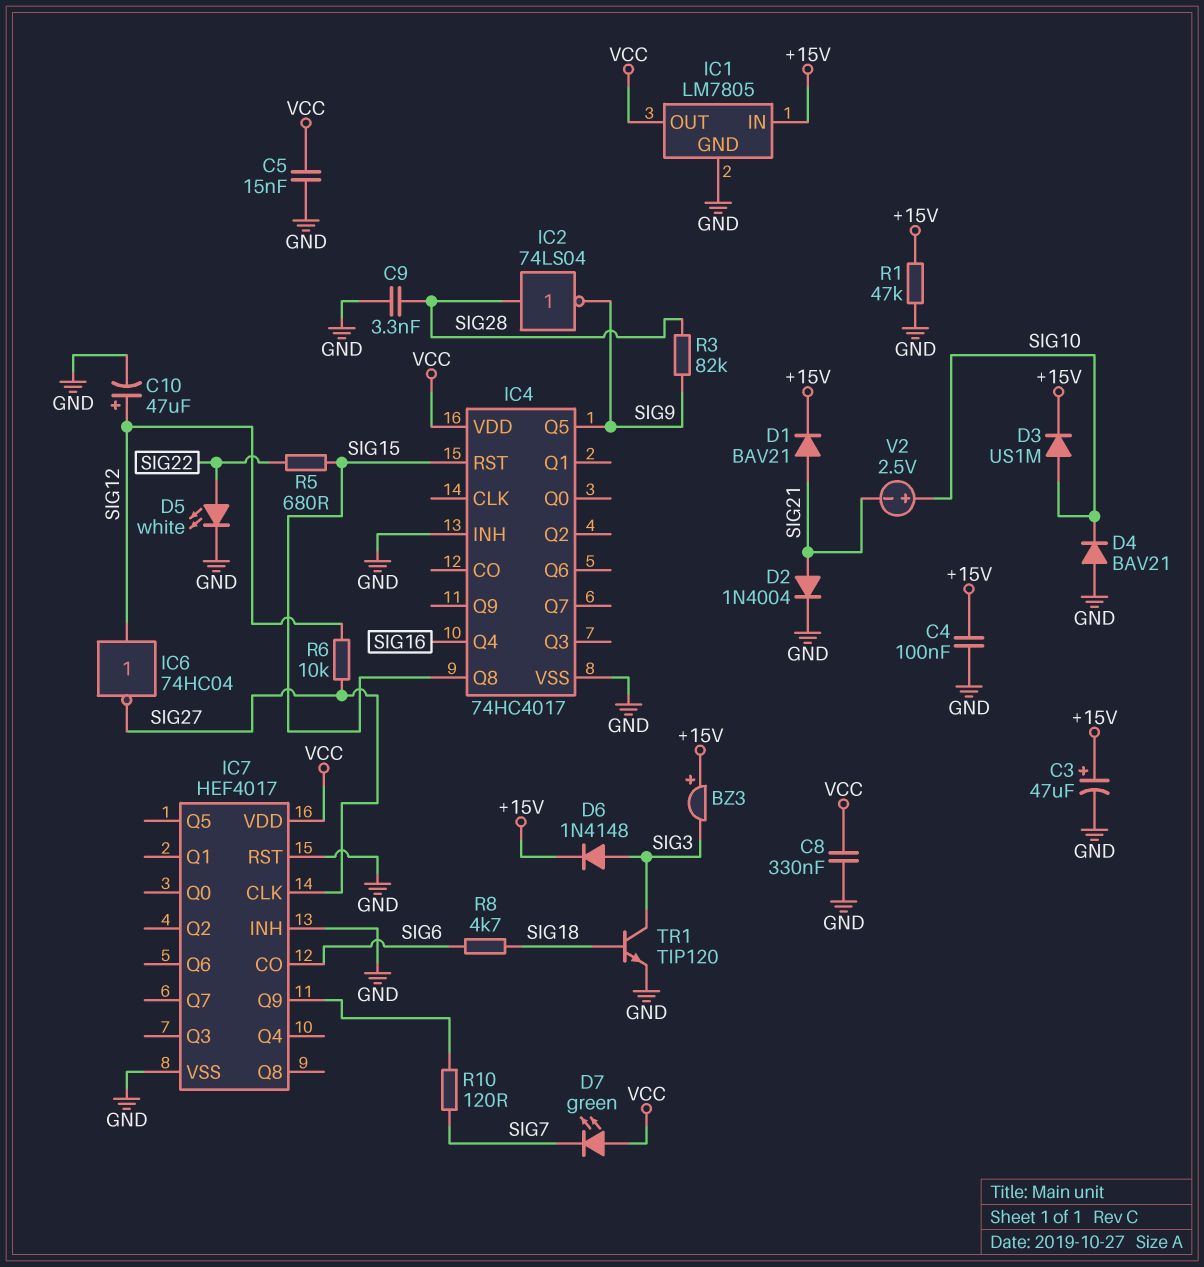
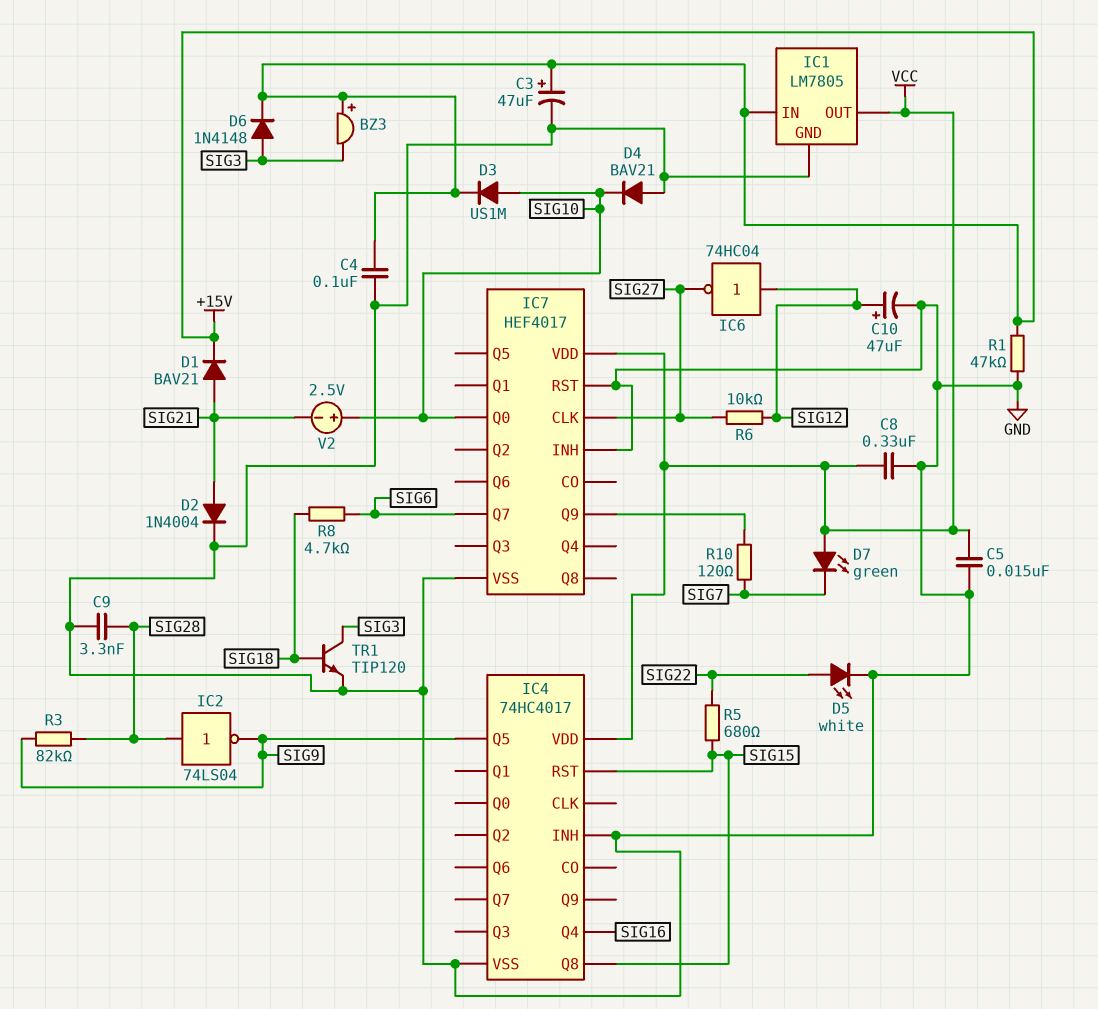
IC7 pin CO: SIG6 -> none
IC7 pin Q0: none -> SIG10
IC7 pin Q7: none -> SIG6

